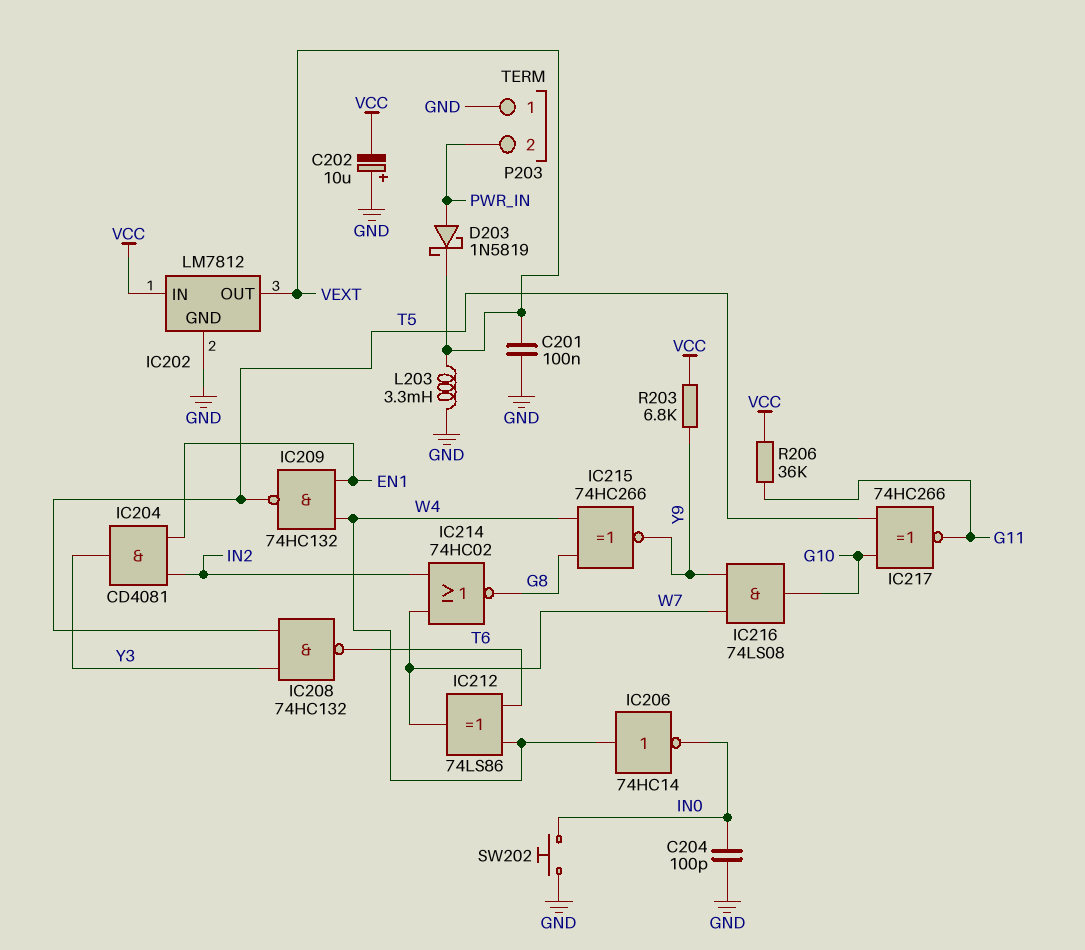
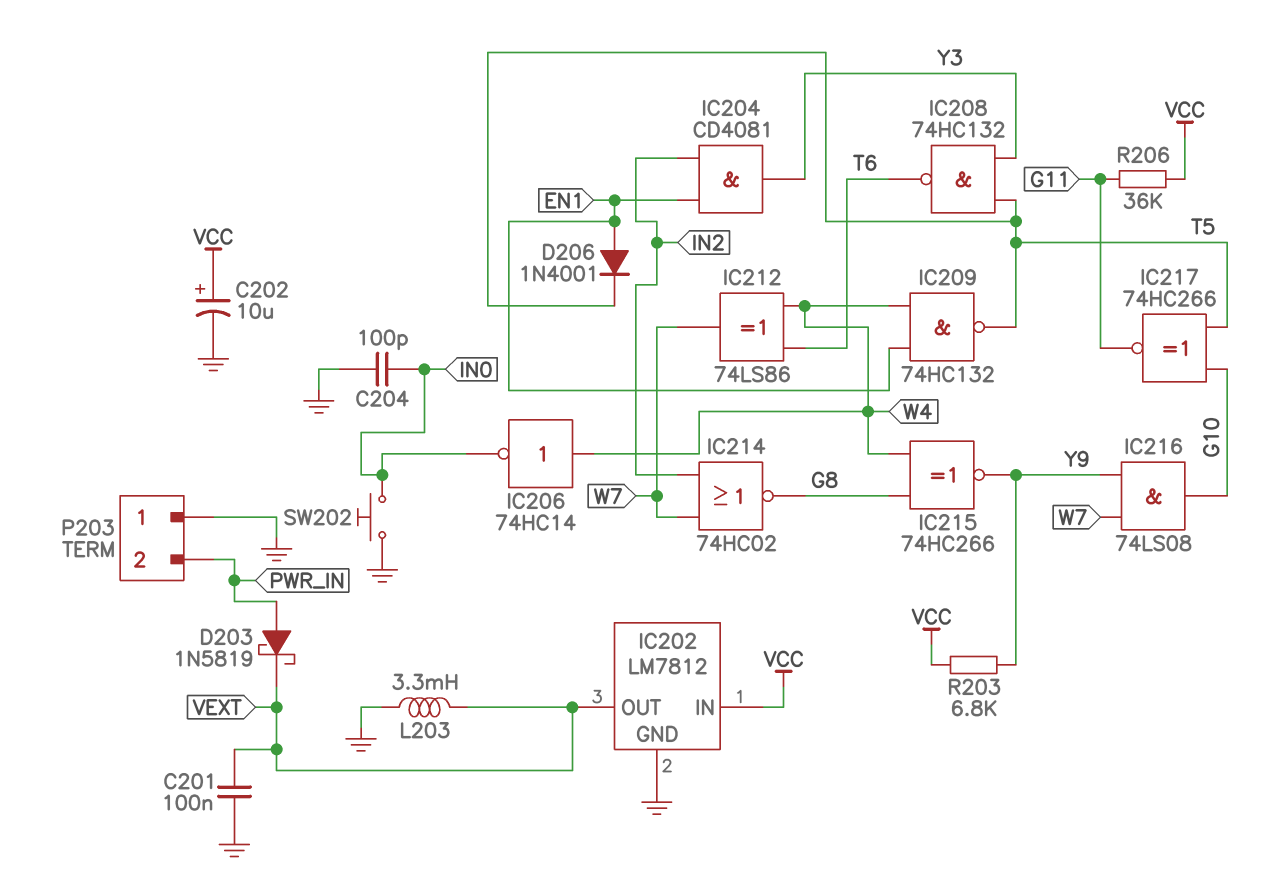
C202: 10uF (plus GND, minus VCC) -> 10uF (plus VCC, minus GND)
D206: none -> diode 1N4001 (A EN1, K T5)

